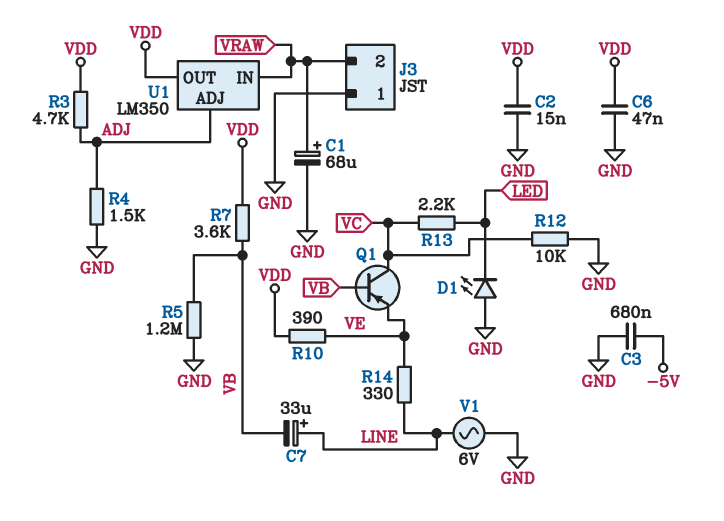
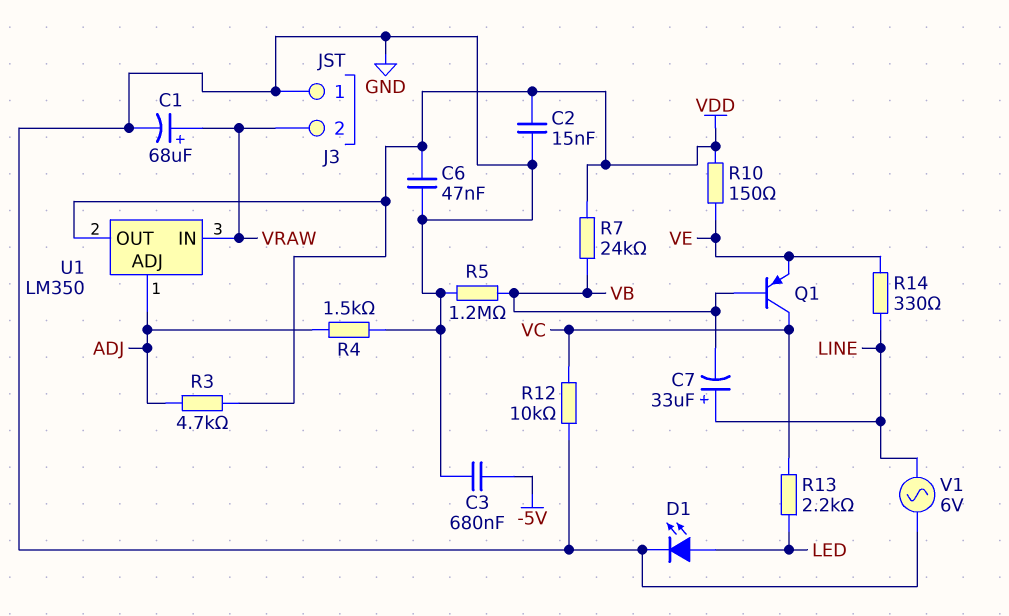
D1: LED (A GND, K LED) -> LED (A LED, K GND)
R7: 3.6k (VB, VDD) -> 24k (VB, VDD)
R10: 390 (VDD, VE) -> 150 (VDD, VE)

